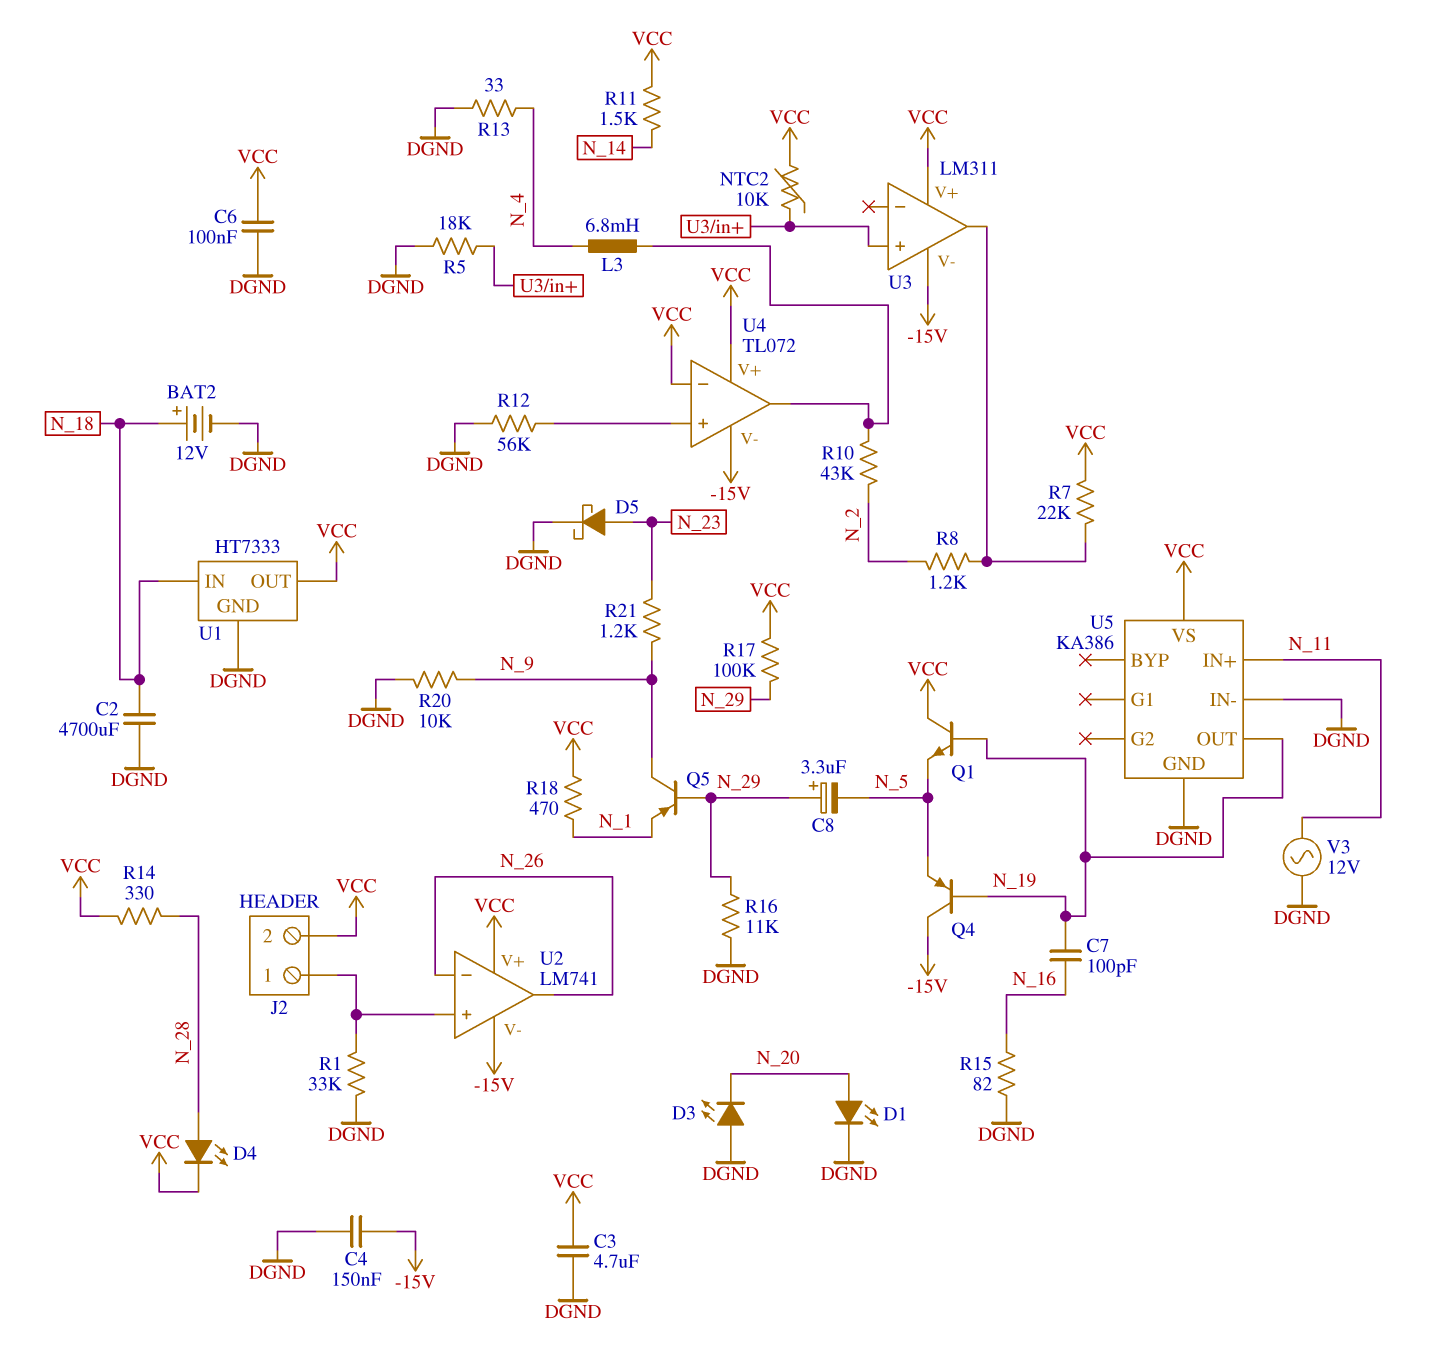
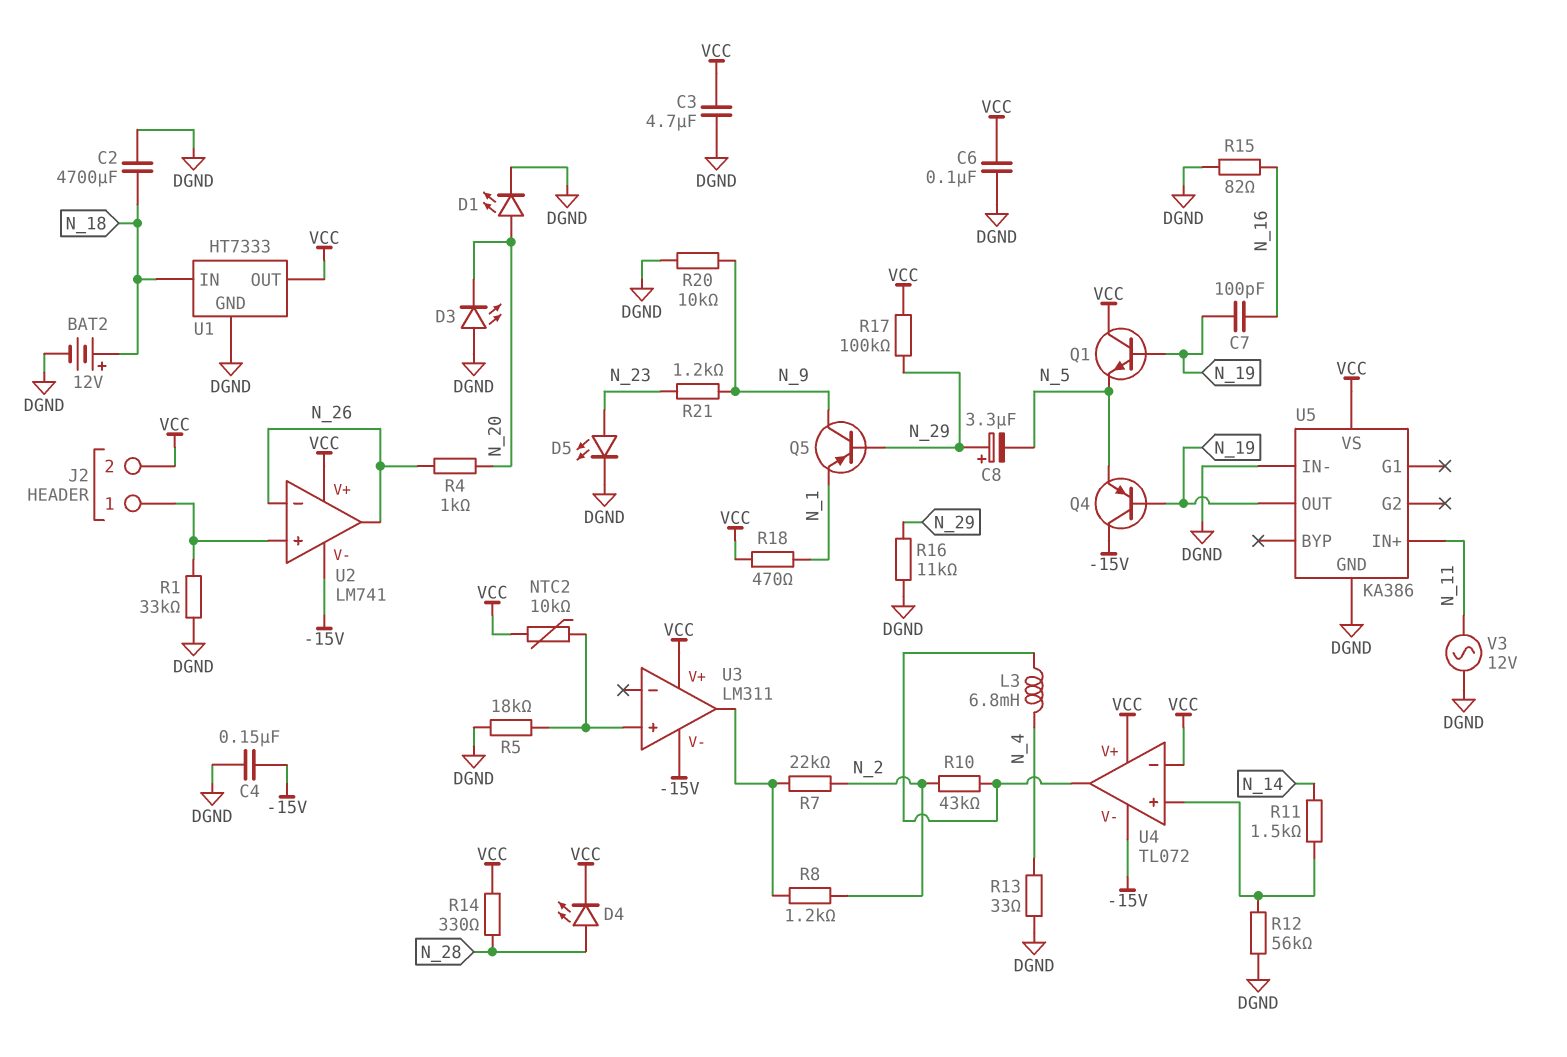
D5: schottky (A N_23, K DGND) -> LED (A N_23, K DGND)
R4: none -> 1k (N_20, N_26)
R7: 22k (U3/out, VCC) -> 22k (N_2, U3/out)
R11: 1.5k (N_14, VCC) -> 1.5k (N_14, U4/in+)

